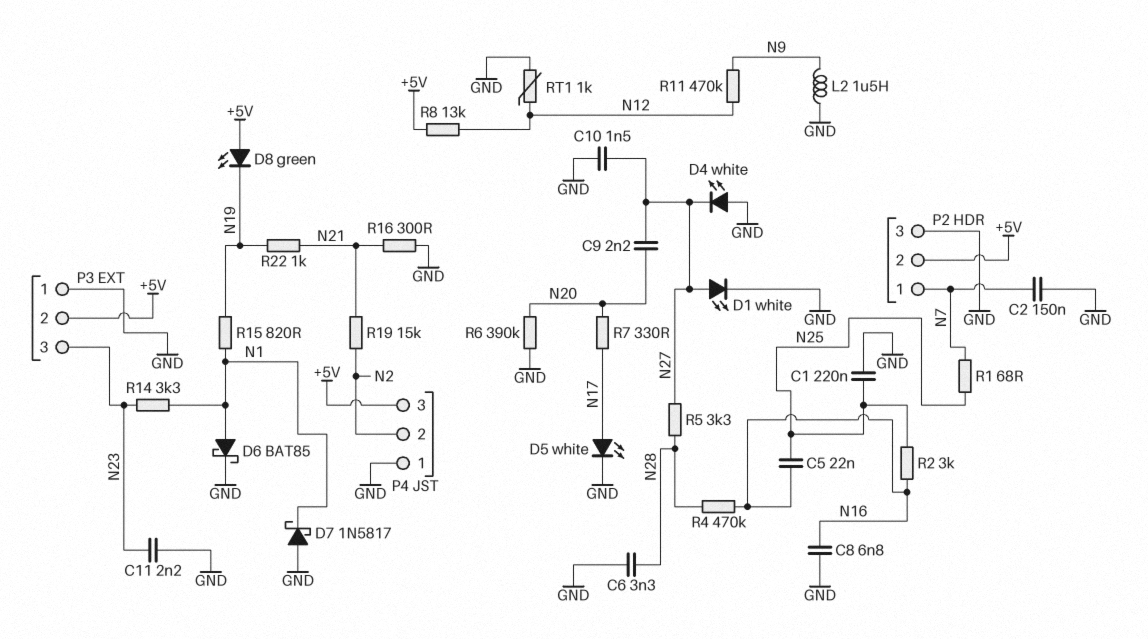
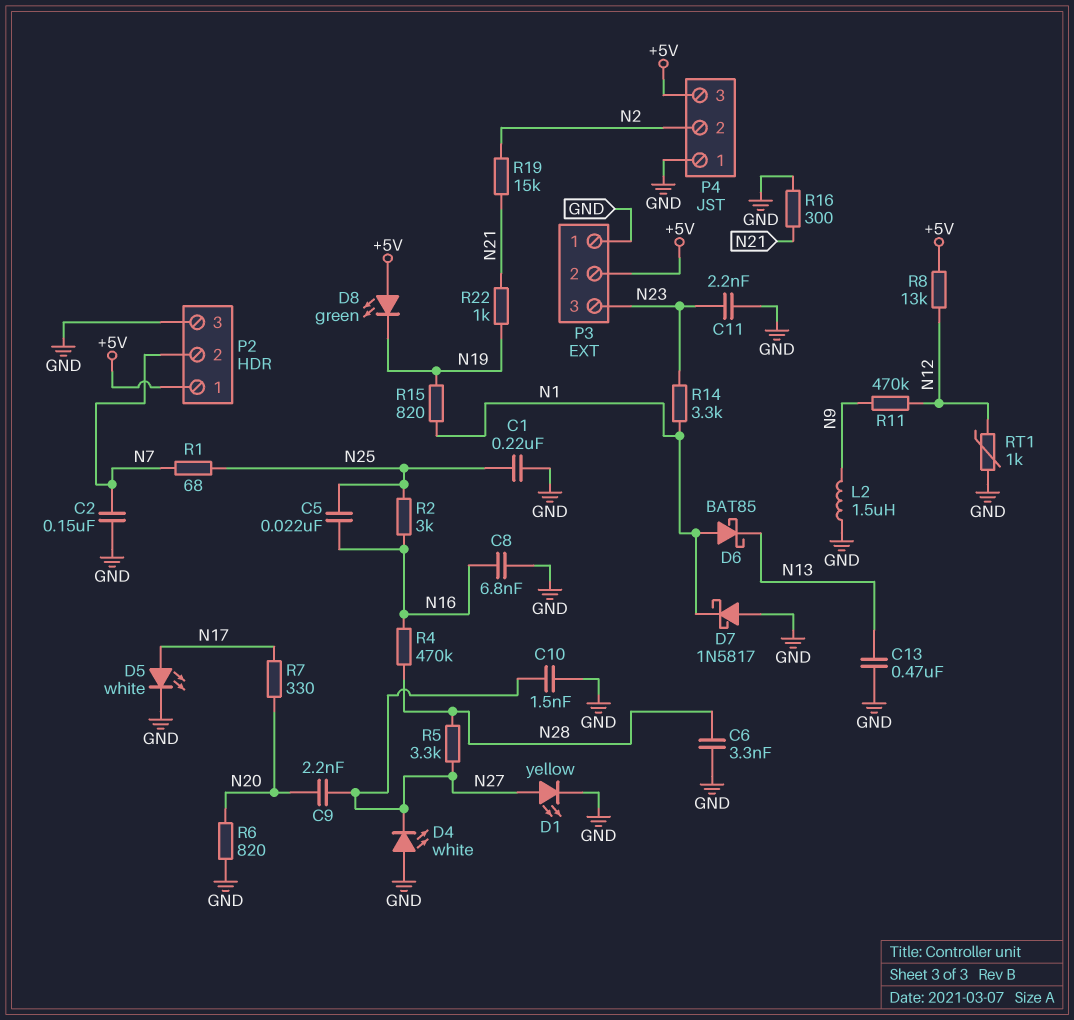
C13: none -> 470nF (GND, N13)
D1: LED white (A N27, K GND) -> LED yellow (A N27, K GND)
D6: schottky BAT85 (A N1, K GND) -> schottky BAT85 (A N1, K N13)
P2 pin 1: N7 -> +5V
P2 pin 2: +5V -> N7
R6: 390k (GND, N20) -> 820 (GND, N20)

